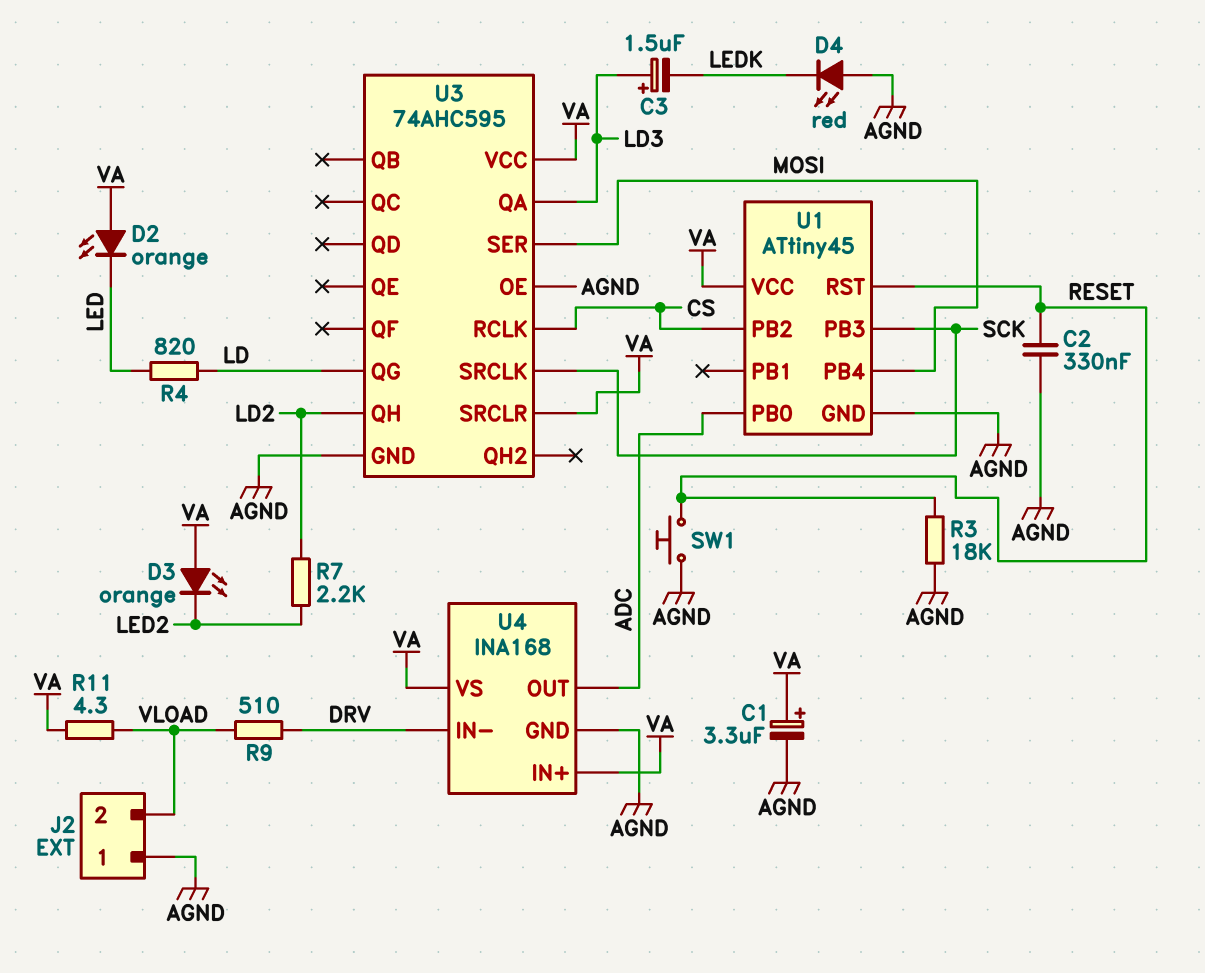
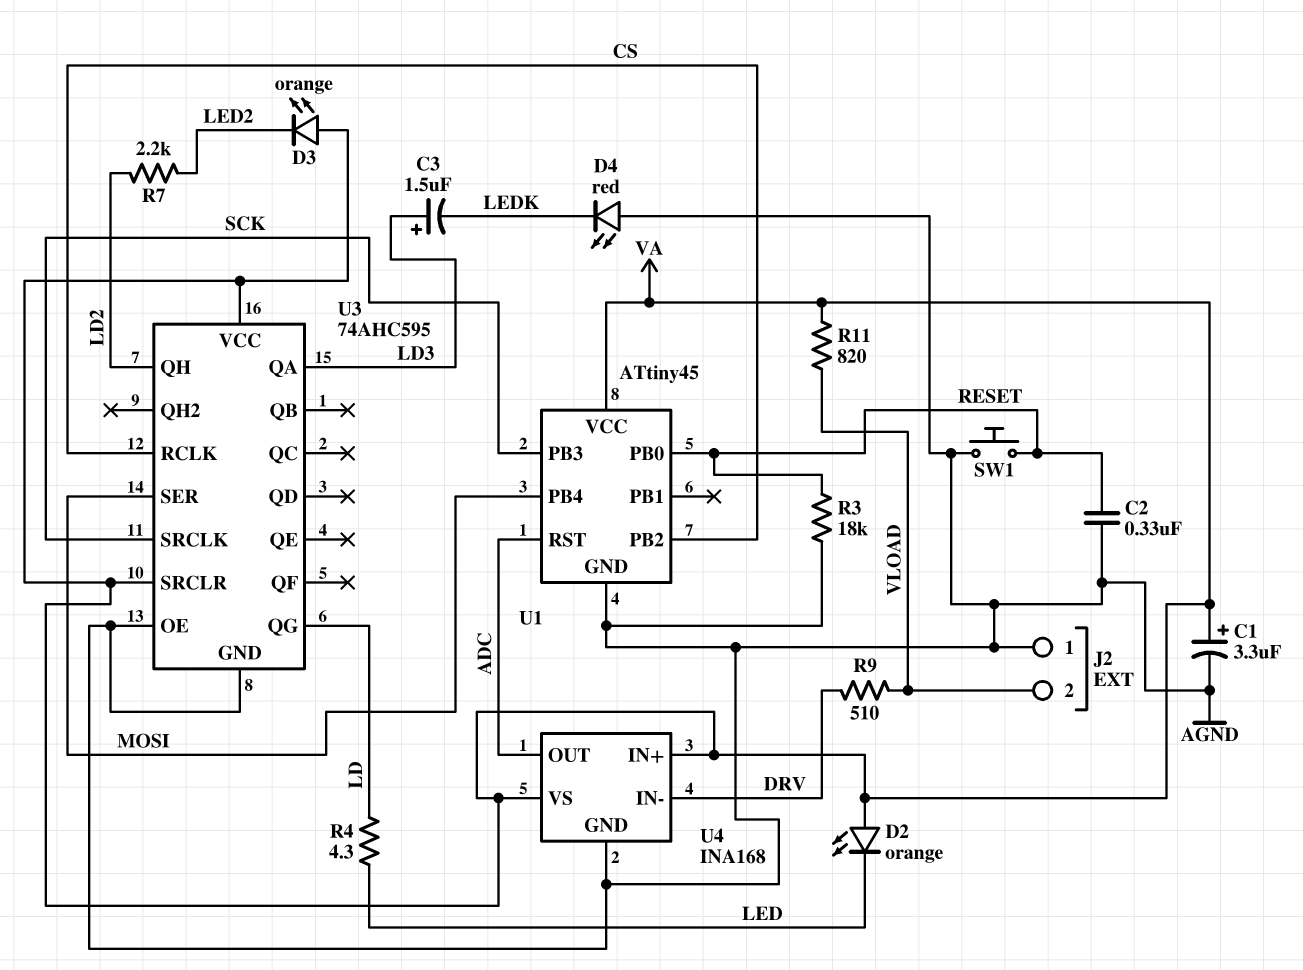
R4: 820 (LD, LED) -> 4.3 (LD, LED)
R11: 4.3 (VA, VLOAD) -> 820 (VA, VLOAD)
U1 pin PB0: ADC -> RESET
U1 pin RST: RESET -> ADC

